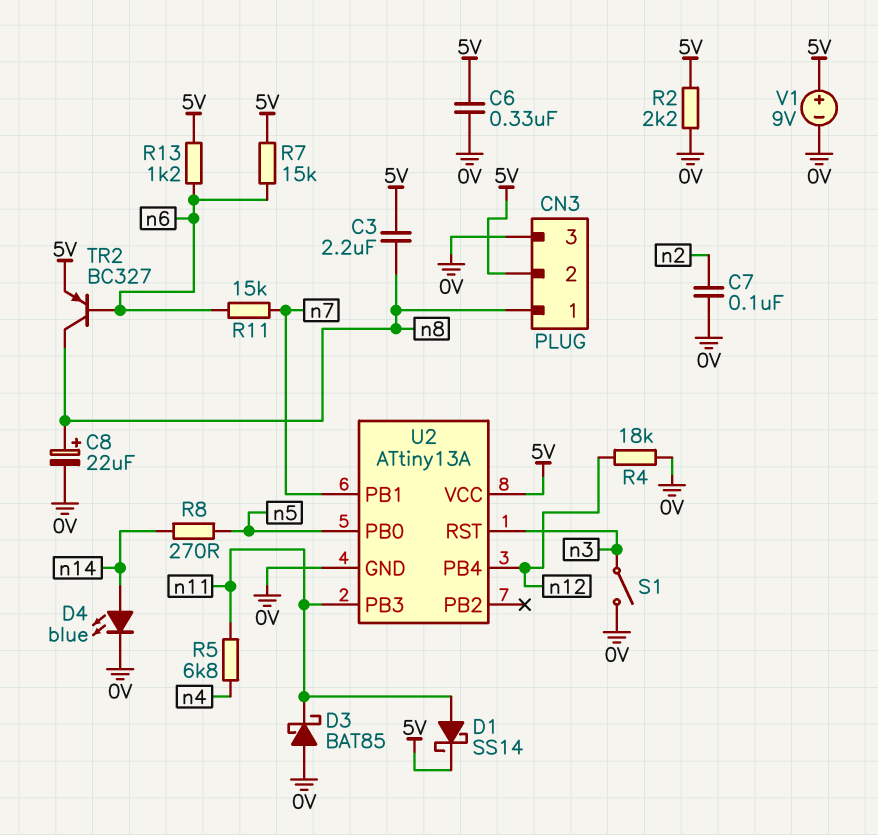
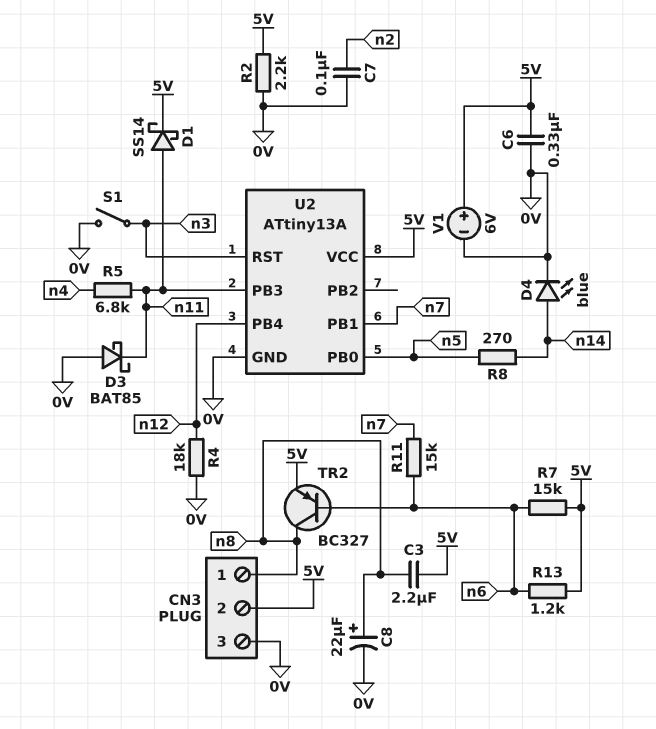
V1: 9V (plus 5V, minus 0V) -> 6V (plus 5V, minus 0V)

